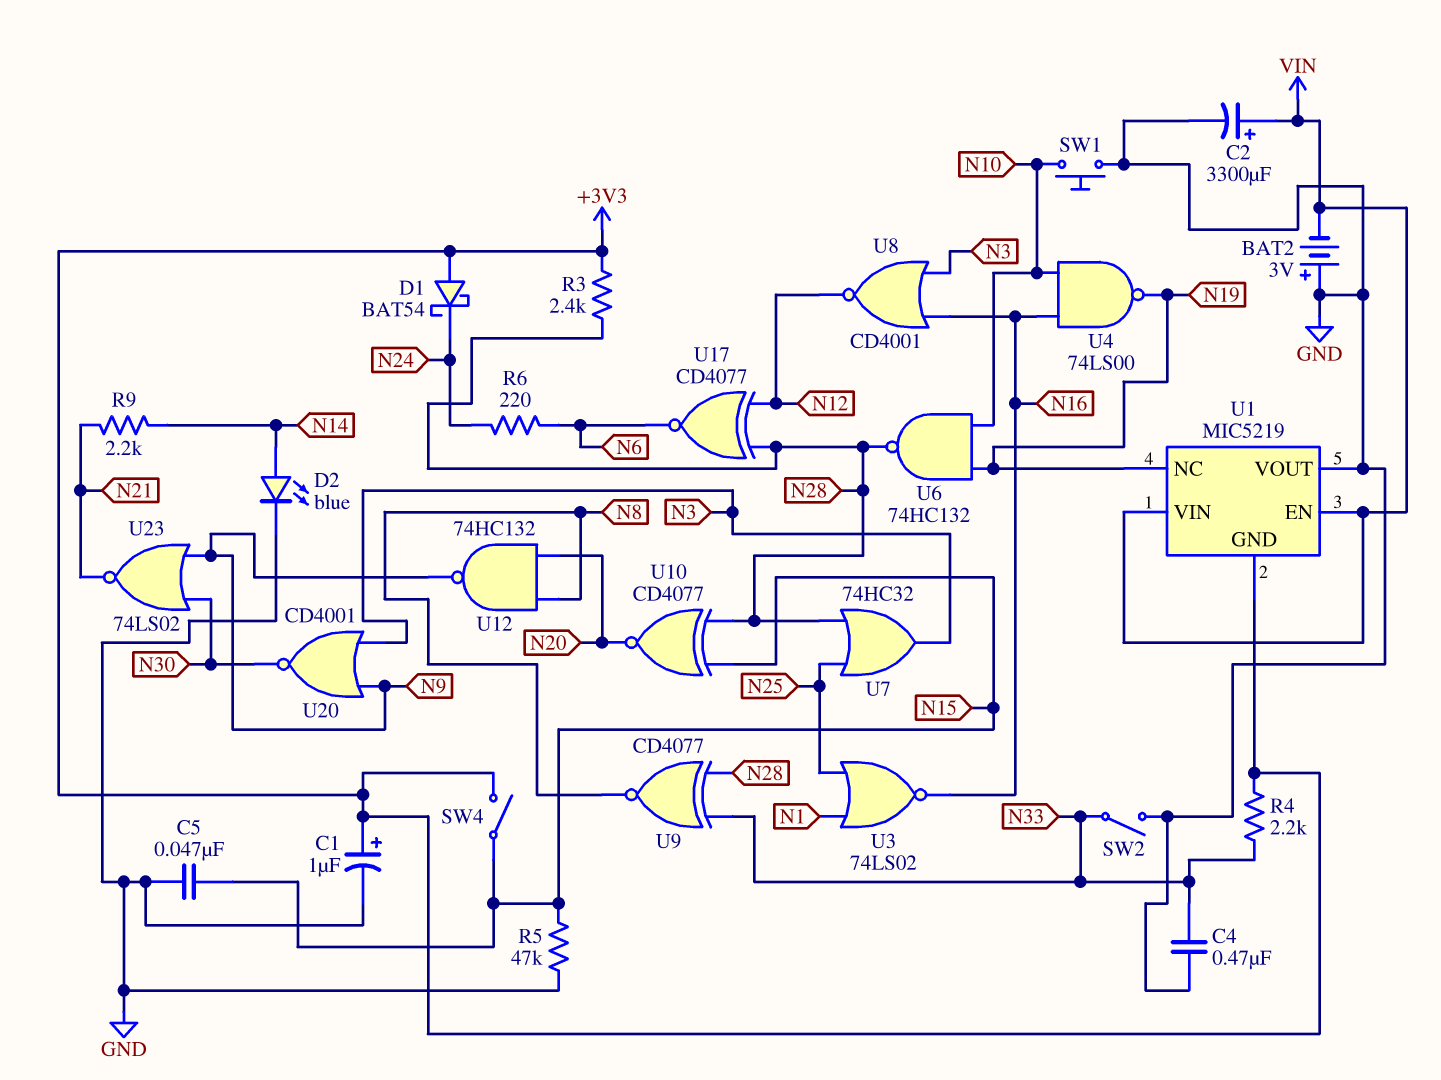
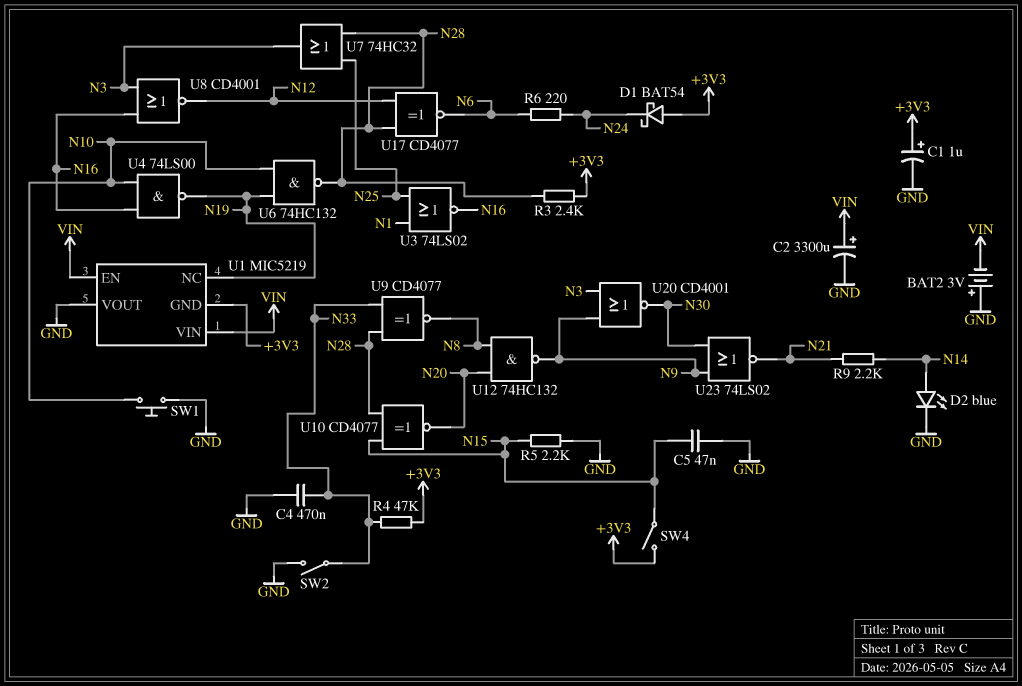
R4: 2.2k (+3V3, N33) -> 47k (+3V3, N33)
R5: 47k (GND, N15) -> 2.2k (GND, N15)

